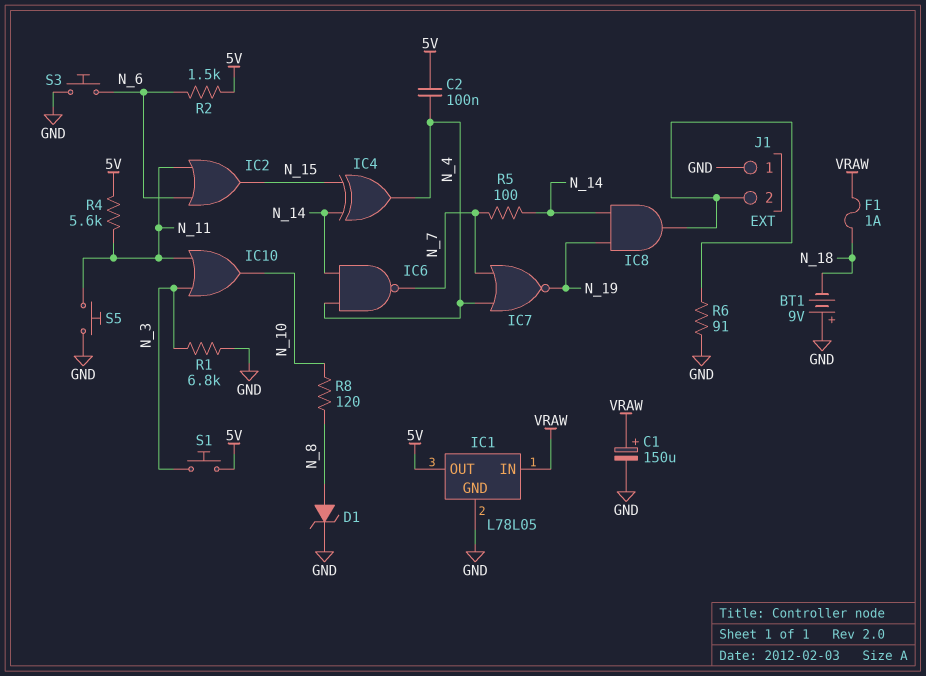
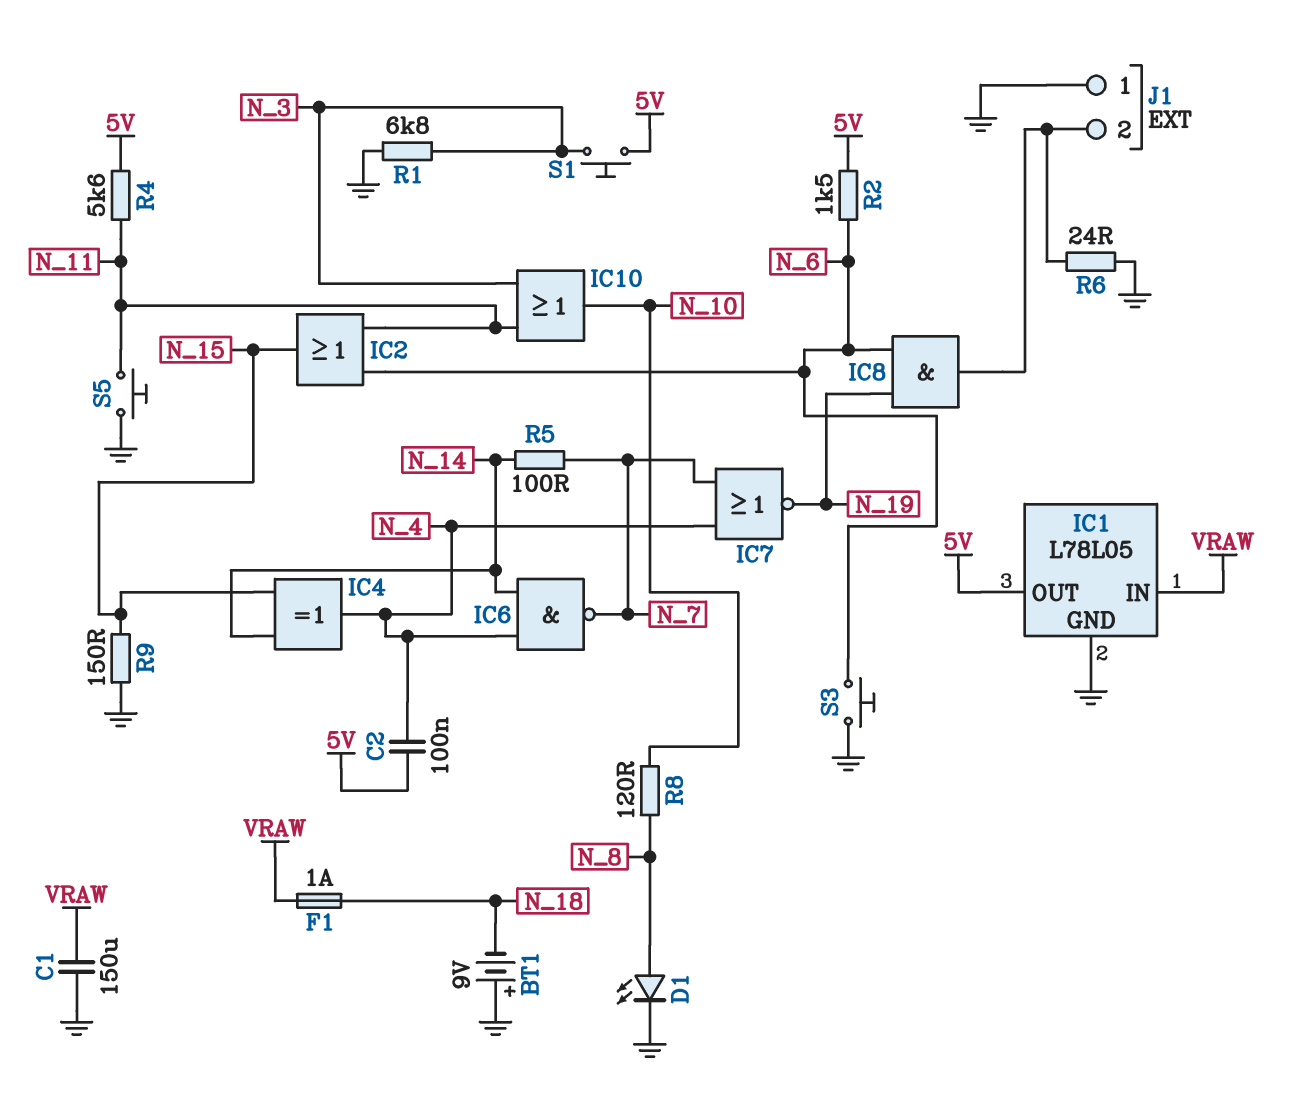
C1: 150uF (plus VRAW, minus GND) -> 150uF (GND, VRAW)
D1: zener (A N_8, K GND) -> LED (A N_8, K GND)
IC8: AND (in N_14, in N_19, out J1/2) -> AND (in N_6, in N_19, out J1/2)
R6: 91 (GND, J1/2) -> 24 (GND, J1/2)
R9: none -> 150 (GND, N_15)

